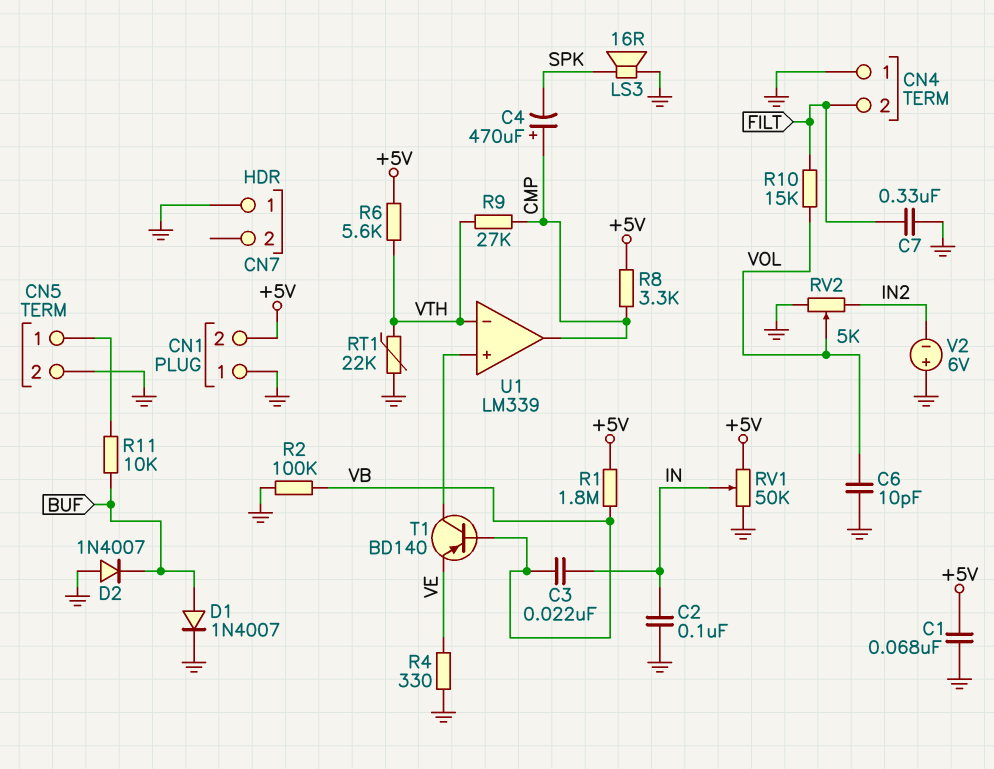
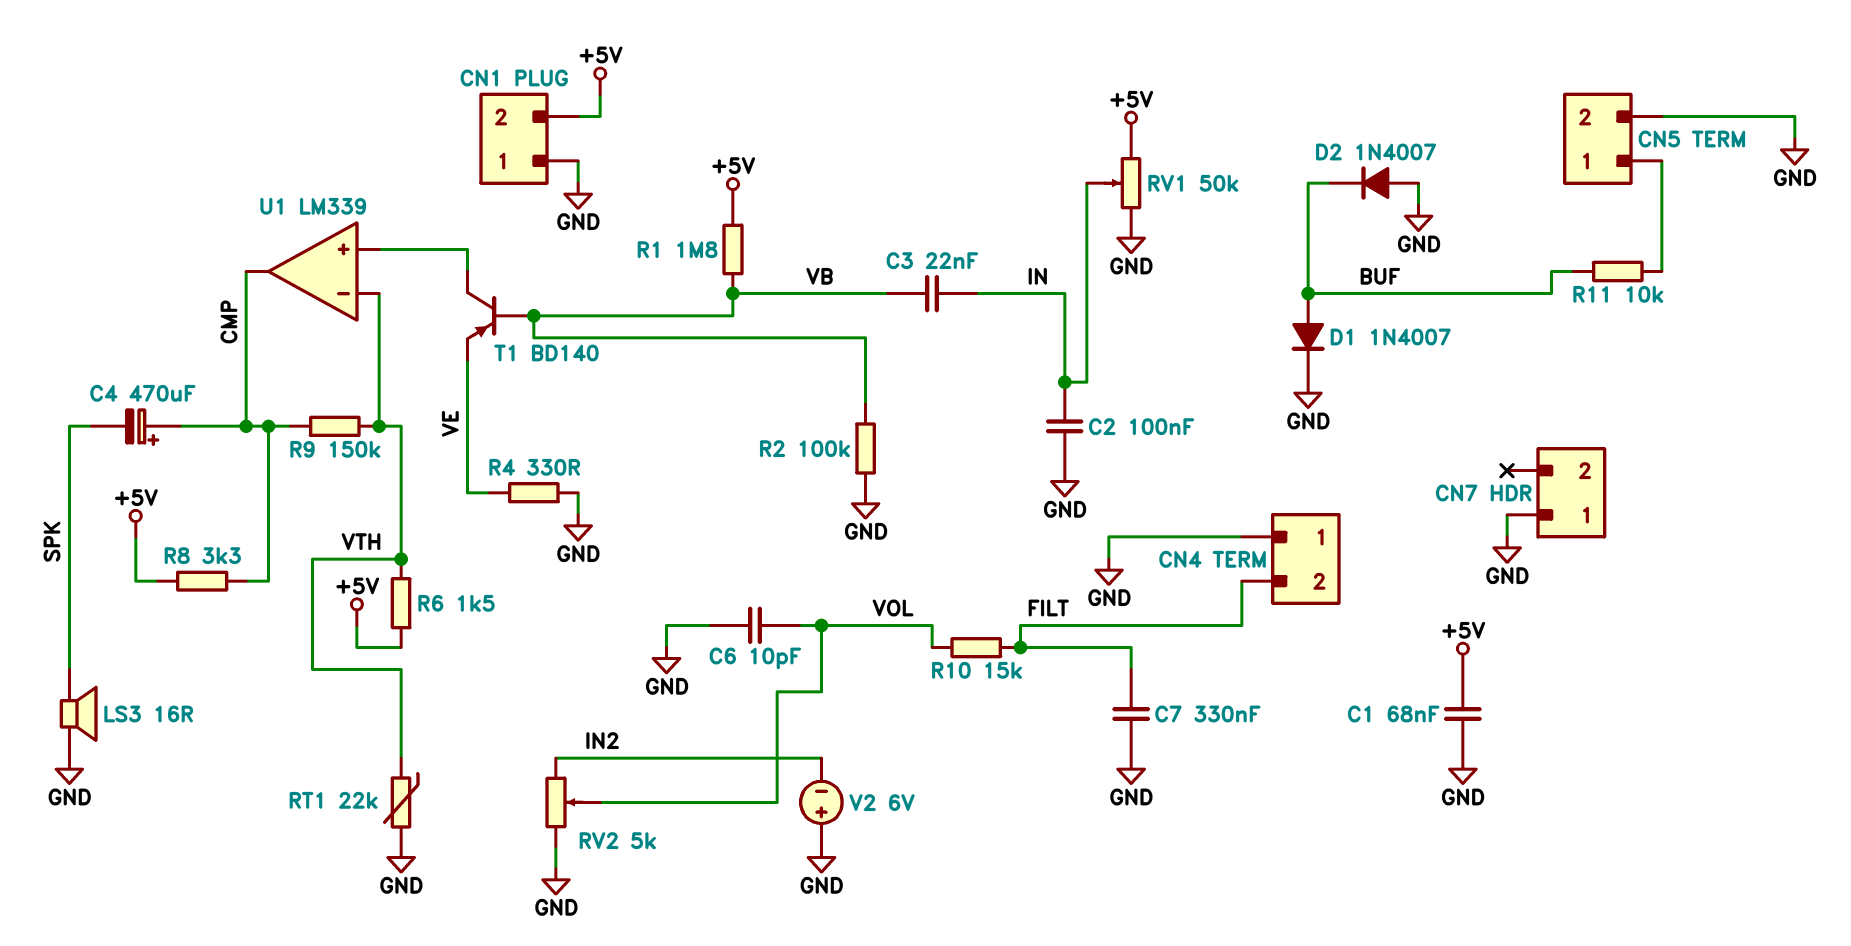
R6: 5.6k (+5V, VTH) -> 1.5k (+5V, VTH)
R9: 27k (CMP, VTH) -> 150k (CMP, VTH)

